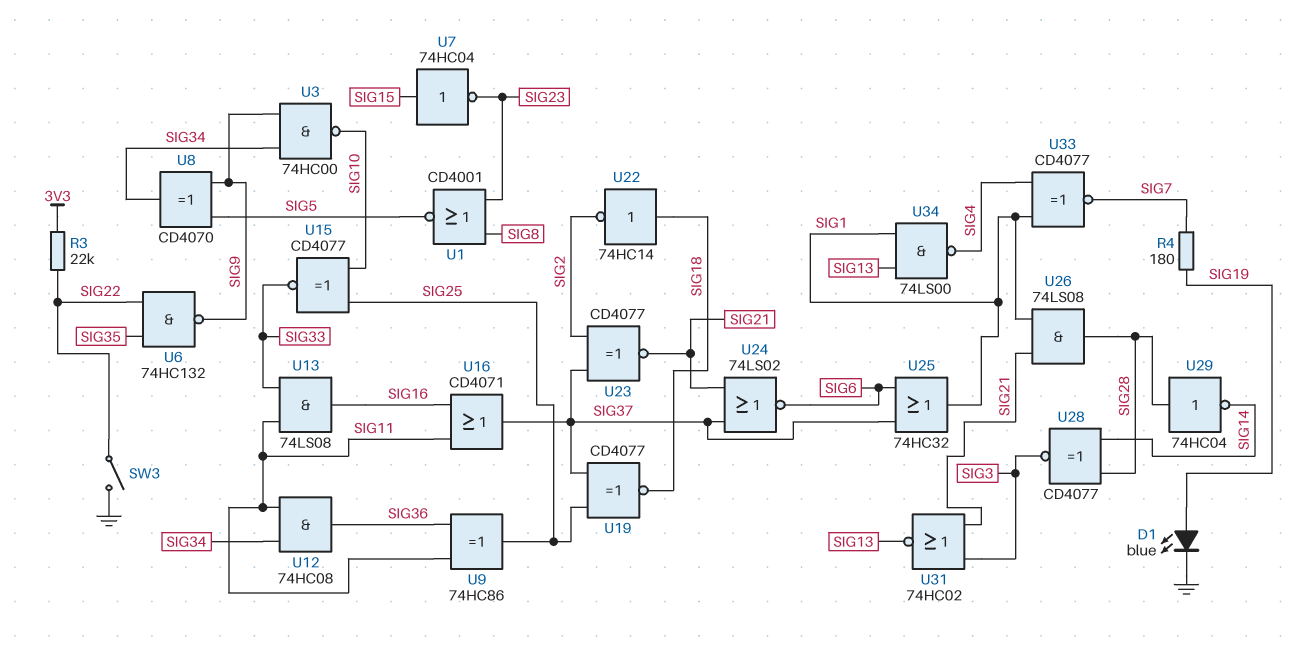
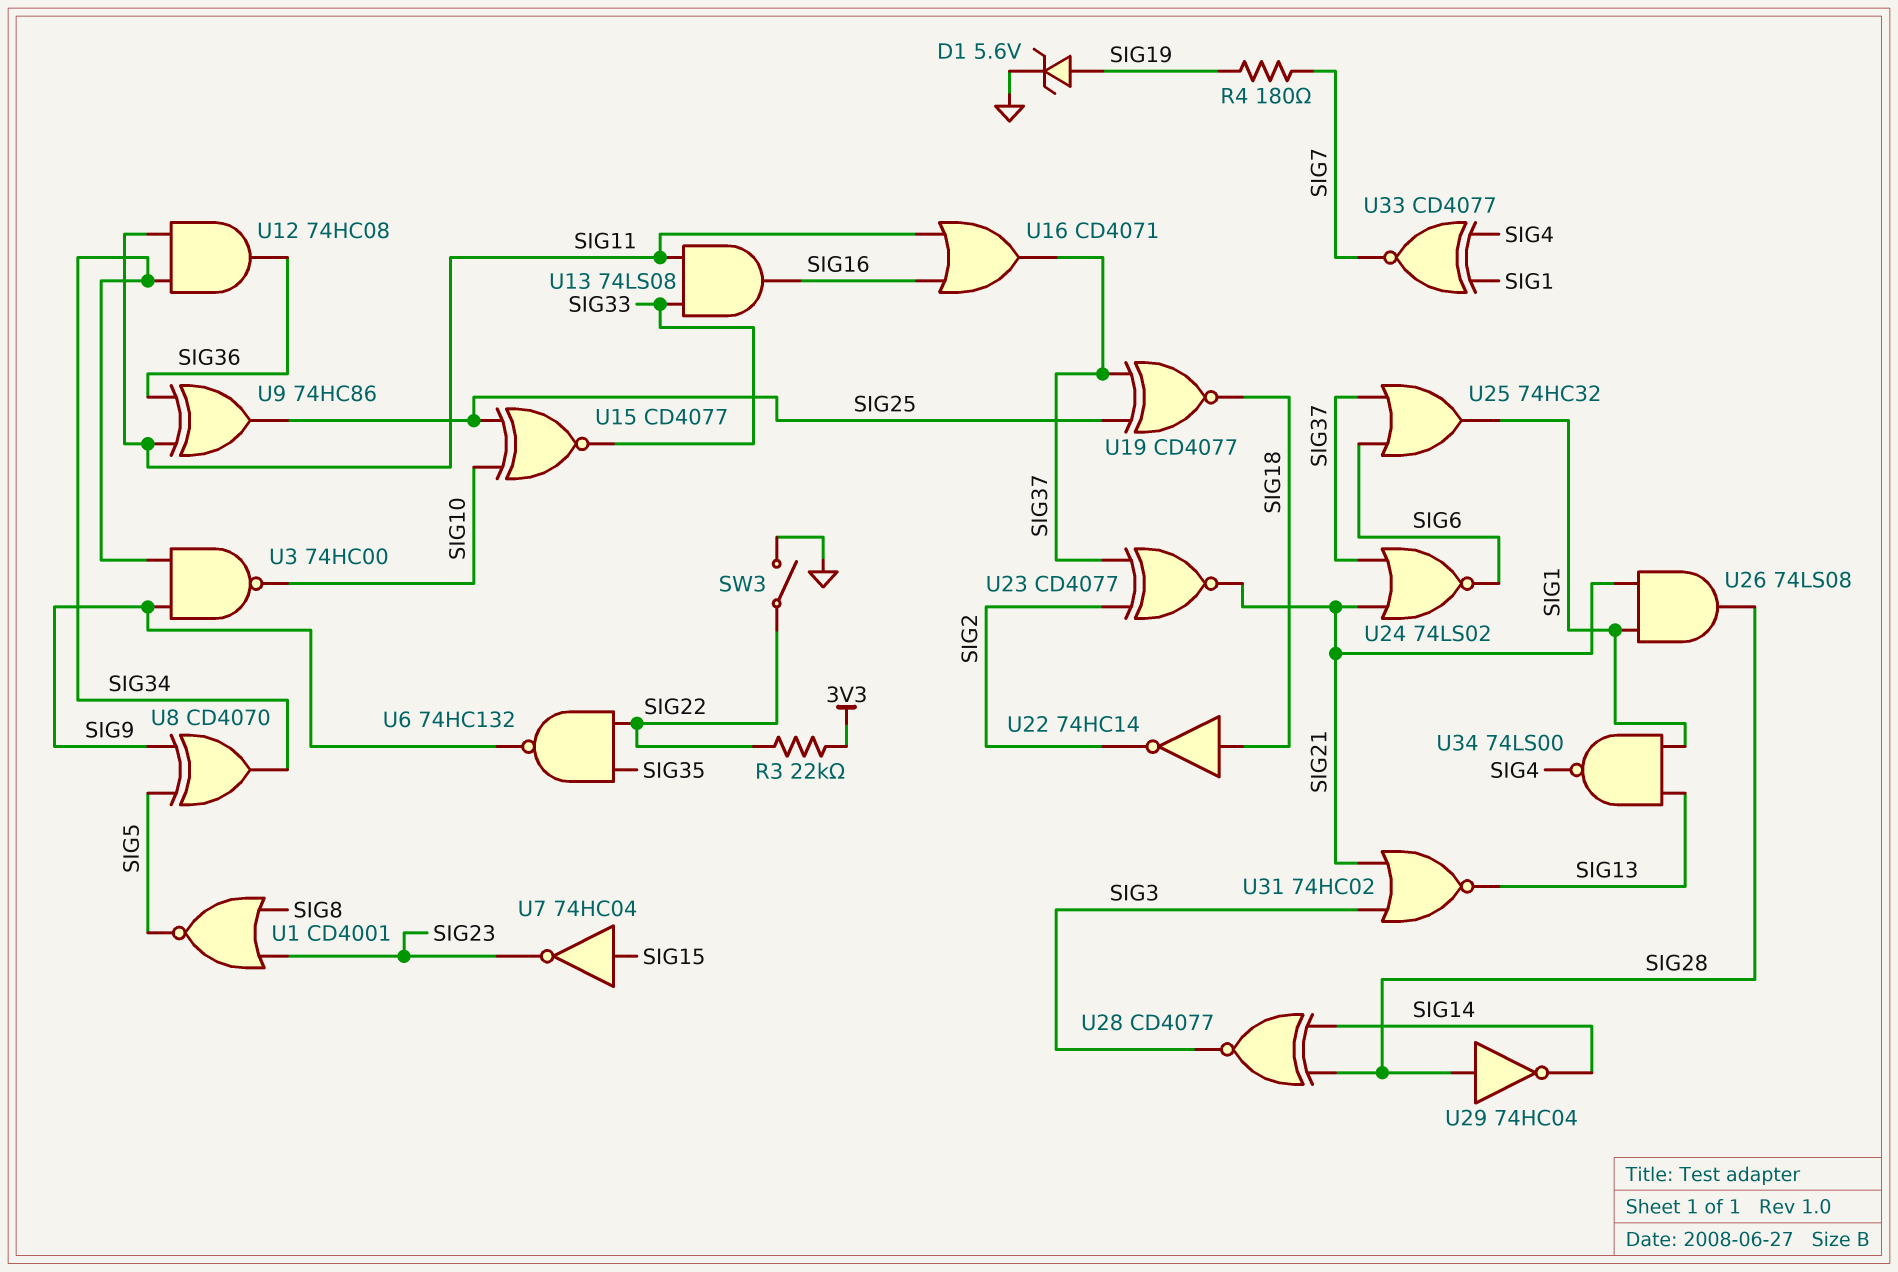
D1: LED blue (A SIG19, K GND) -> zener 5.6V (A SIG19, K GND)

